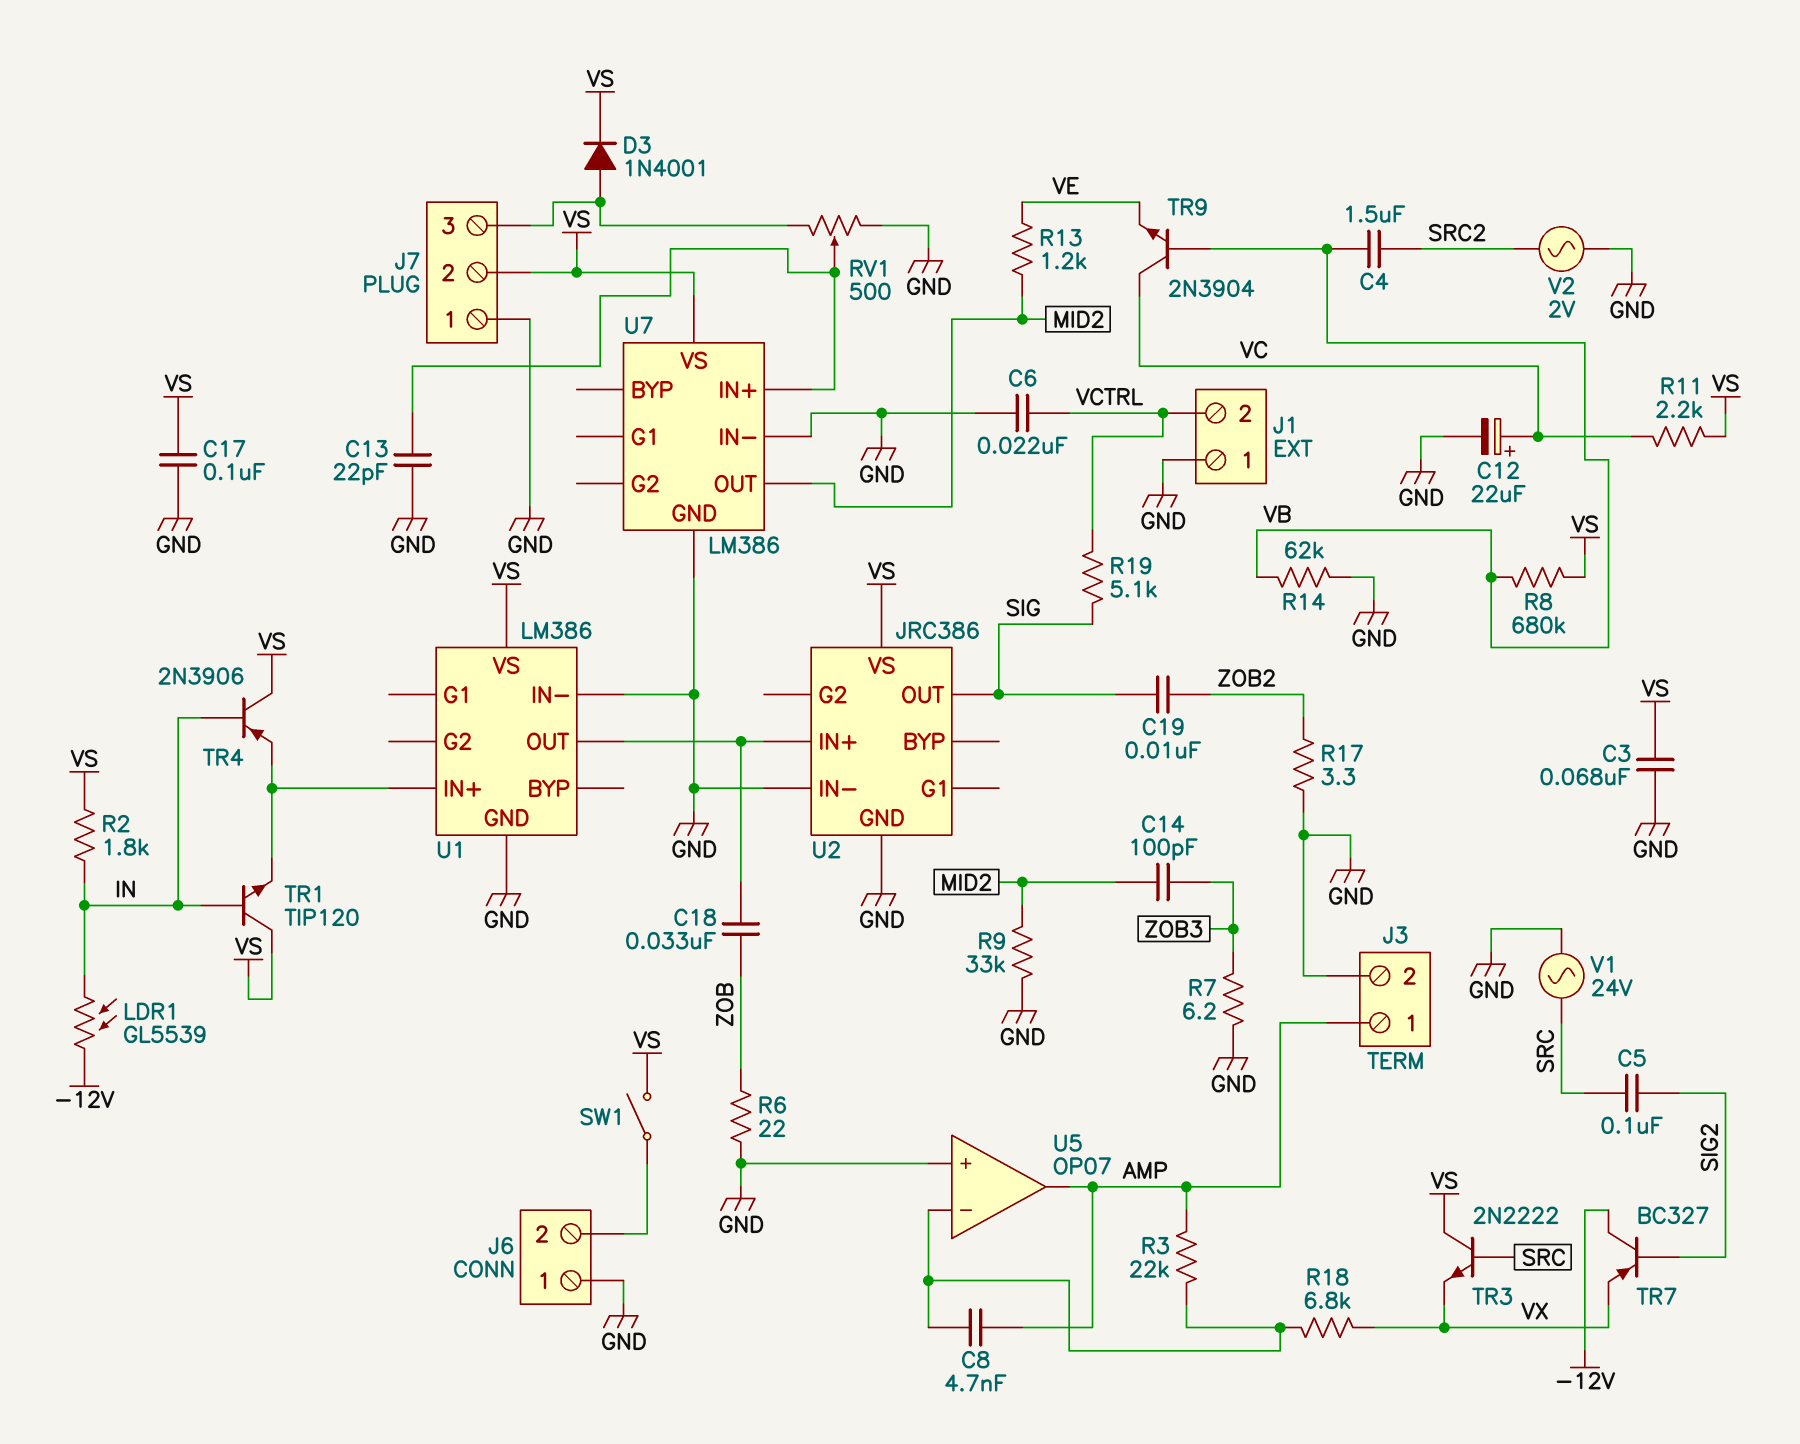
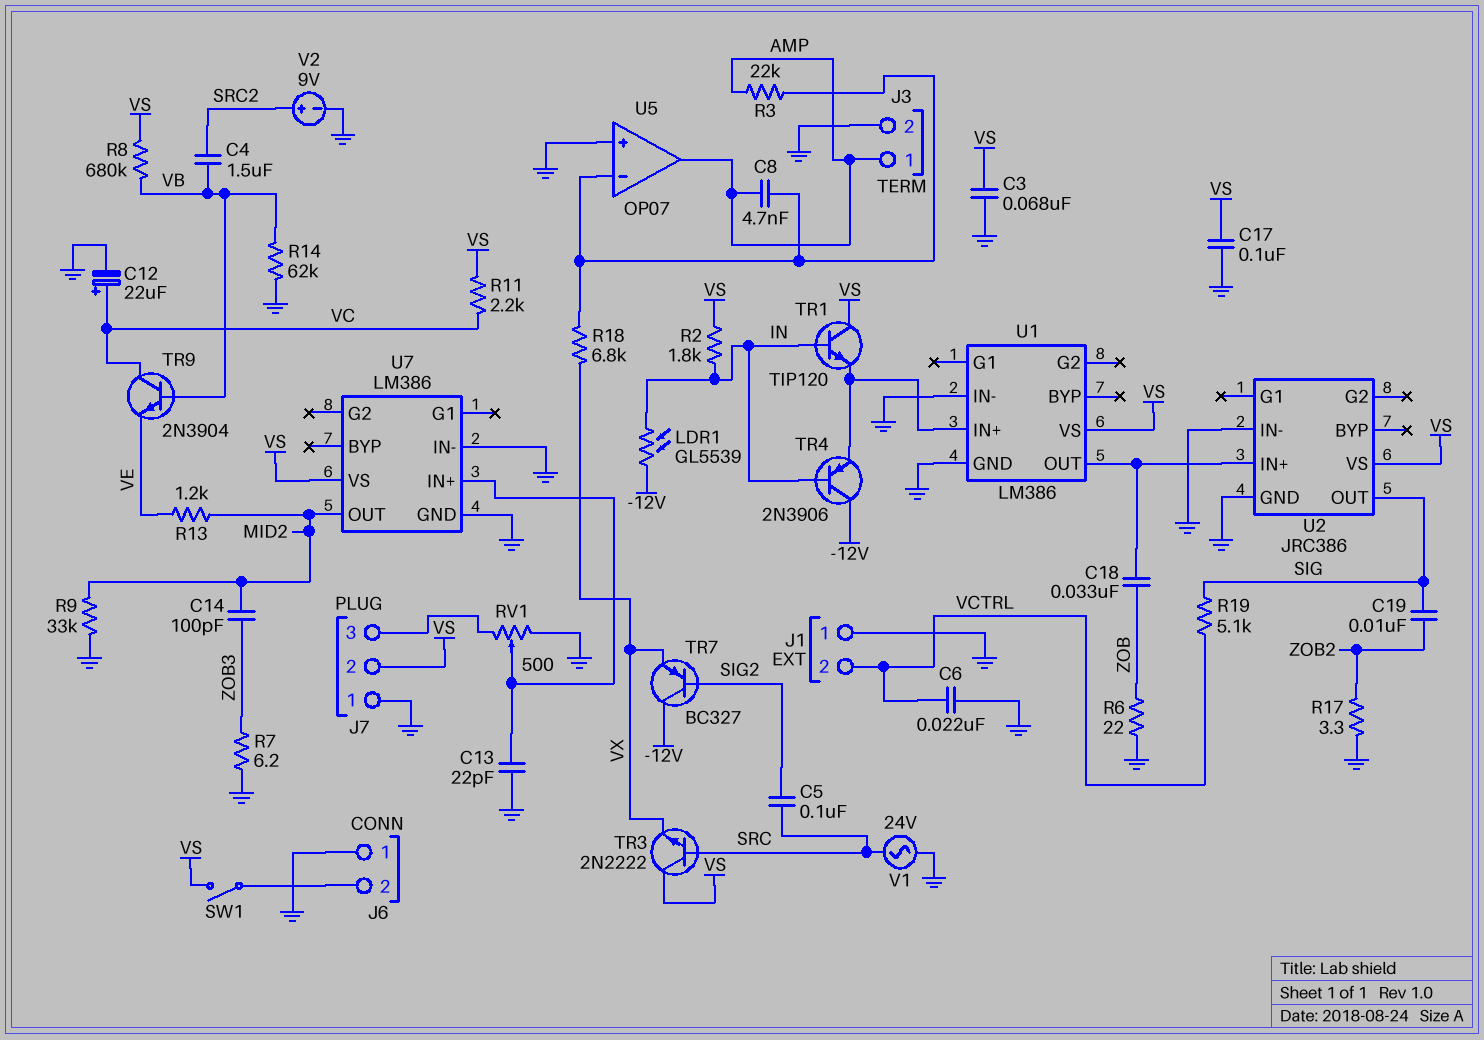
D3: diode 1N4001 (A J7/3, K VS) -> none
TR4: PNP 2N3906 (B IN, C VS, E U1/IN+) -> PNP 2N3906 (B IN, C -12V, E U1/IN+)
V2: AC 2V (GND, SRC2) -> 9V (plus SRC2, minus GND)

